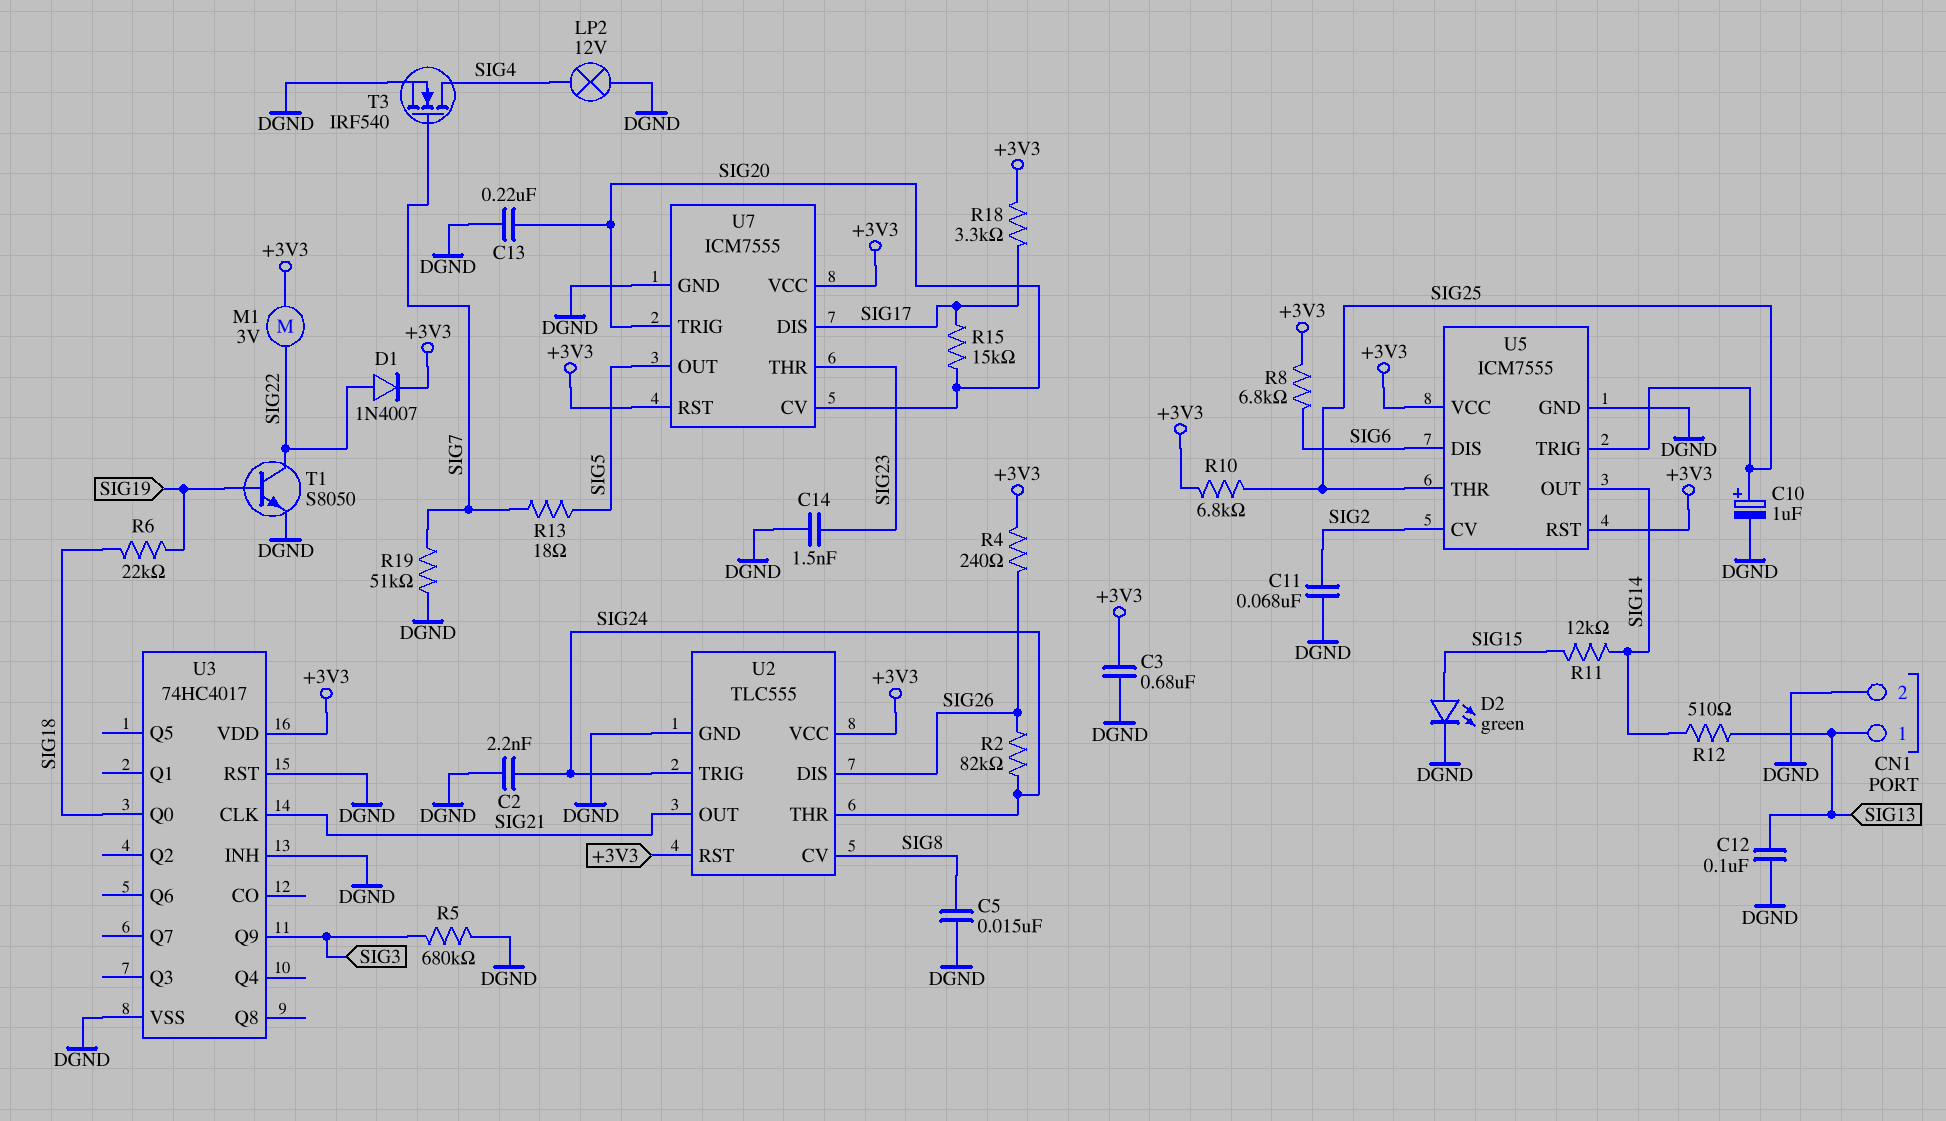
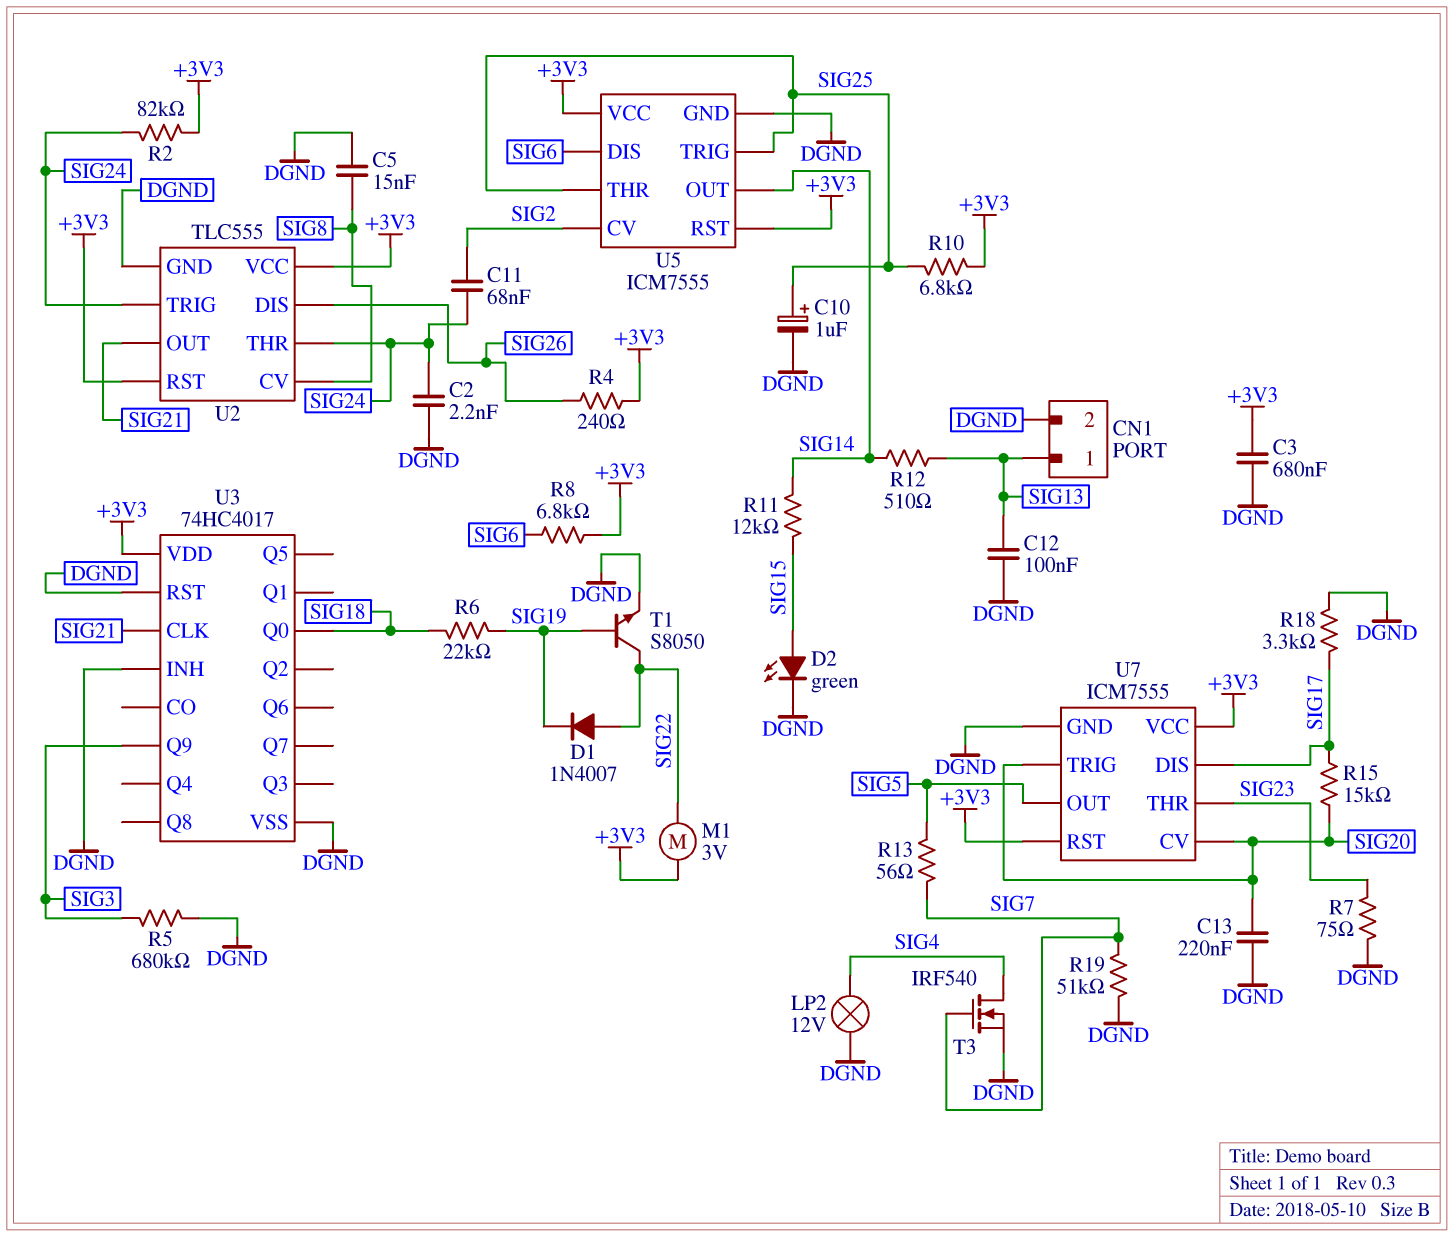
C11: 68nF (DGND, SIG2) -> 68nF (SIG2, SIG24)
C14: 1.5nF (DGND, SIG23) -> none
D1: diode 1N4007 (A SIG22, K +3V3) -> diode 1N4007 (A SIG22, K SIG19)
R2: 82k (SIG24, SIG26) -> 82k (+3V3, SIG24)
R7: none -> 75 (DGND, SIG23)
R13: 18 (SIG5, SIG7) -> 56 (SIG5, SIG7)
R18: 3.3k (+3V3, SIG17) -> 3.3k (DGND, SIG17)

